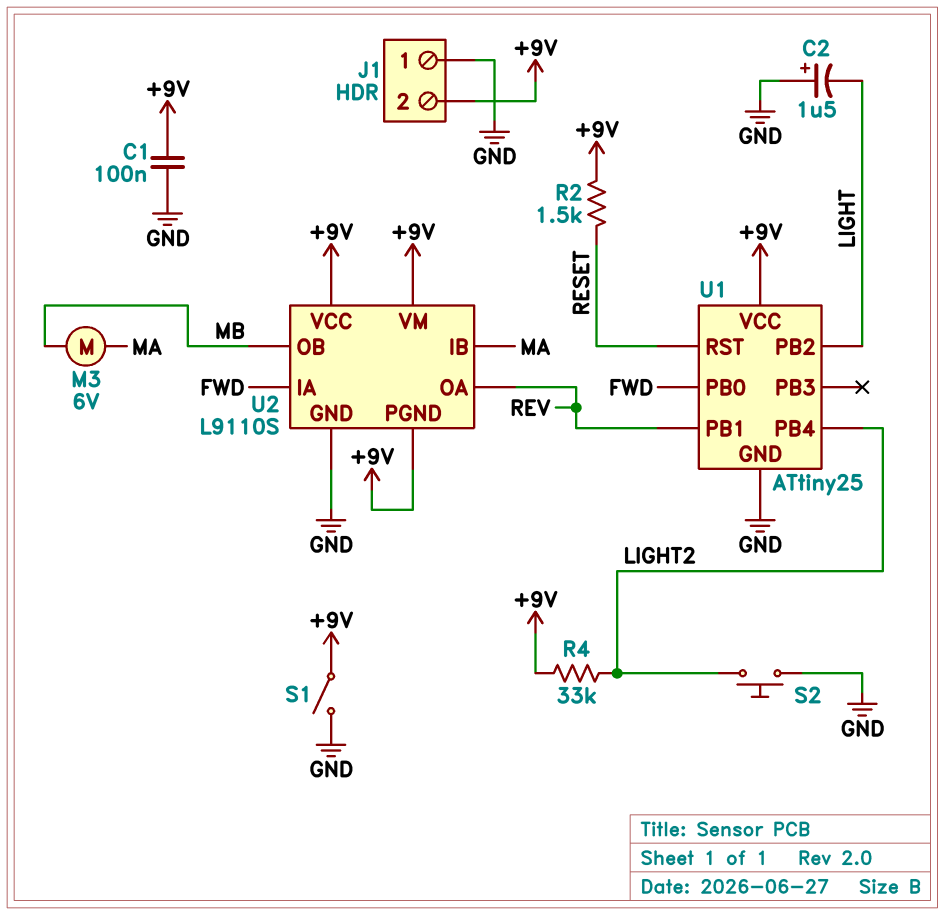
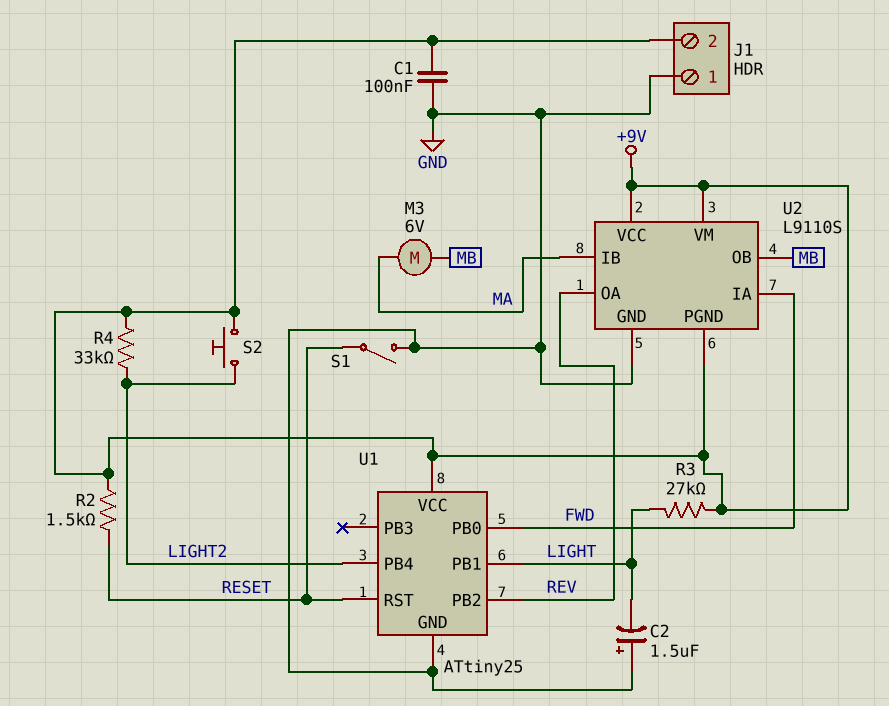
R3: none -> 27k (+9V, LIGHT)
S1: switch (+9V, GND) -> switch (GND, RESET)
S2: button (GND, LIGHT2) -> button (+9V, LIGHT2)
U1 pin PB1: REV -> LIGHT
U1 pin PB2: LIGHT -> REV

